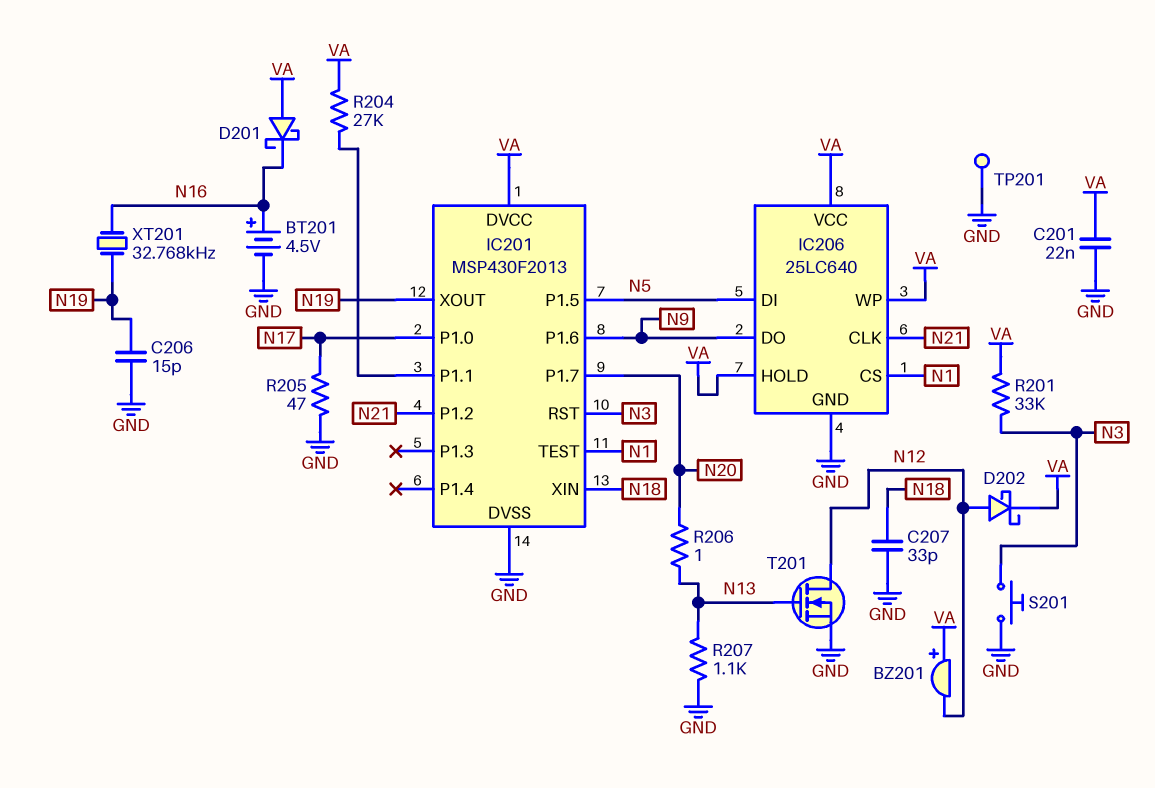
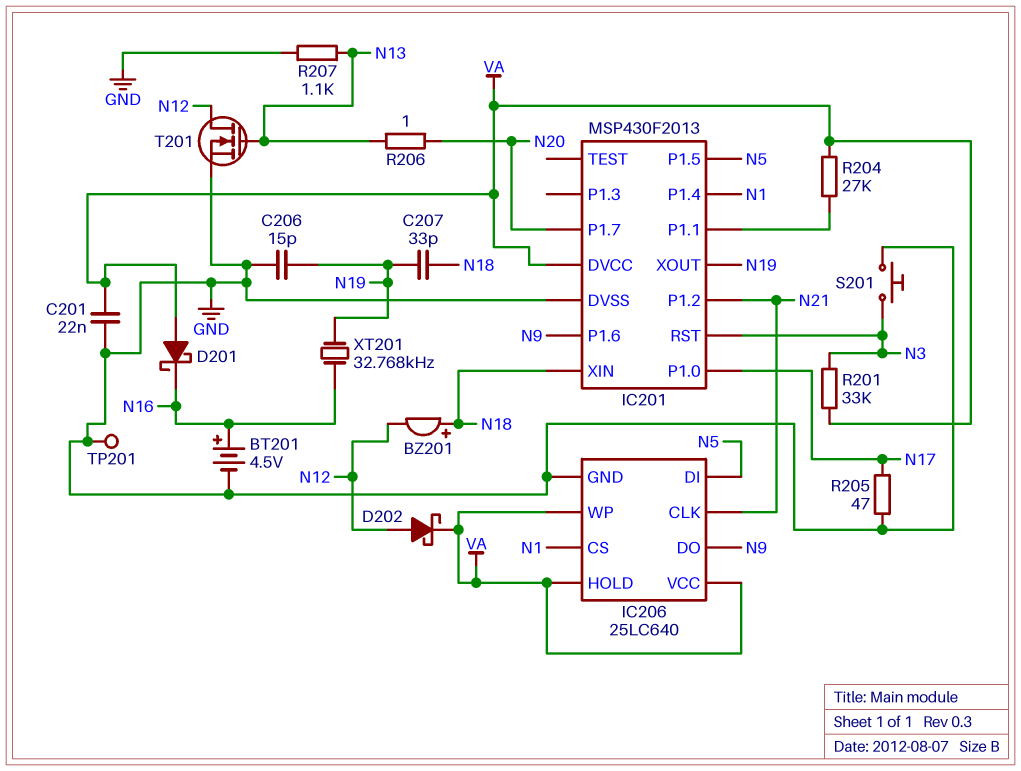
BZ201: buzzer (plus VA, minus N12) -> buzzer (plus N18, minus N12)
C207: 33pF (GND, N18) -> 33pF (N18, N19)
IC201 pin P1.4: none -> N1
IC201 pin TEST: N1 -> none

